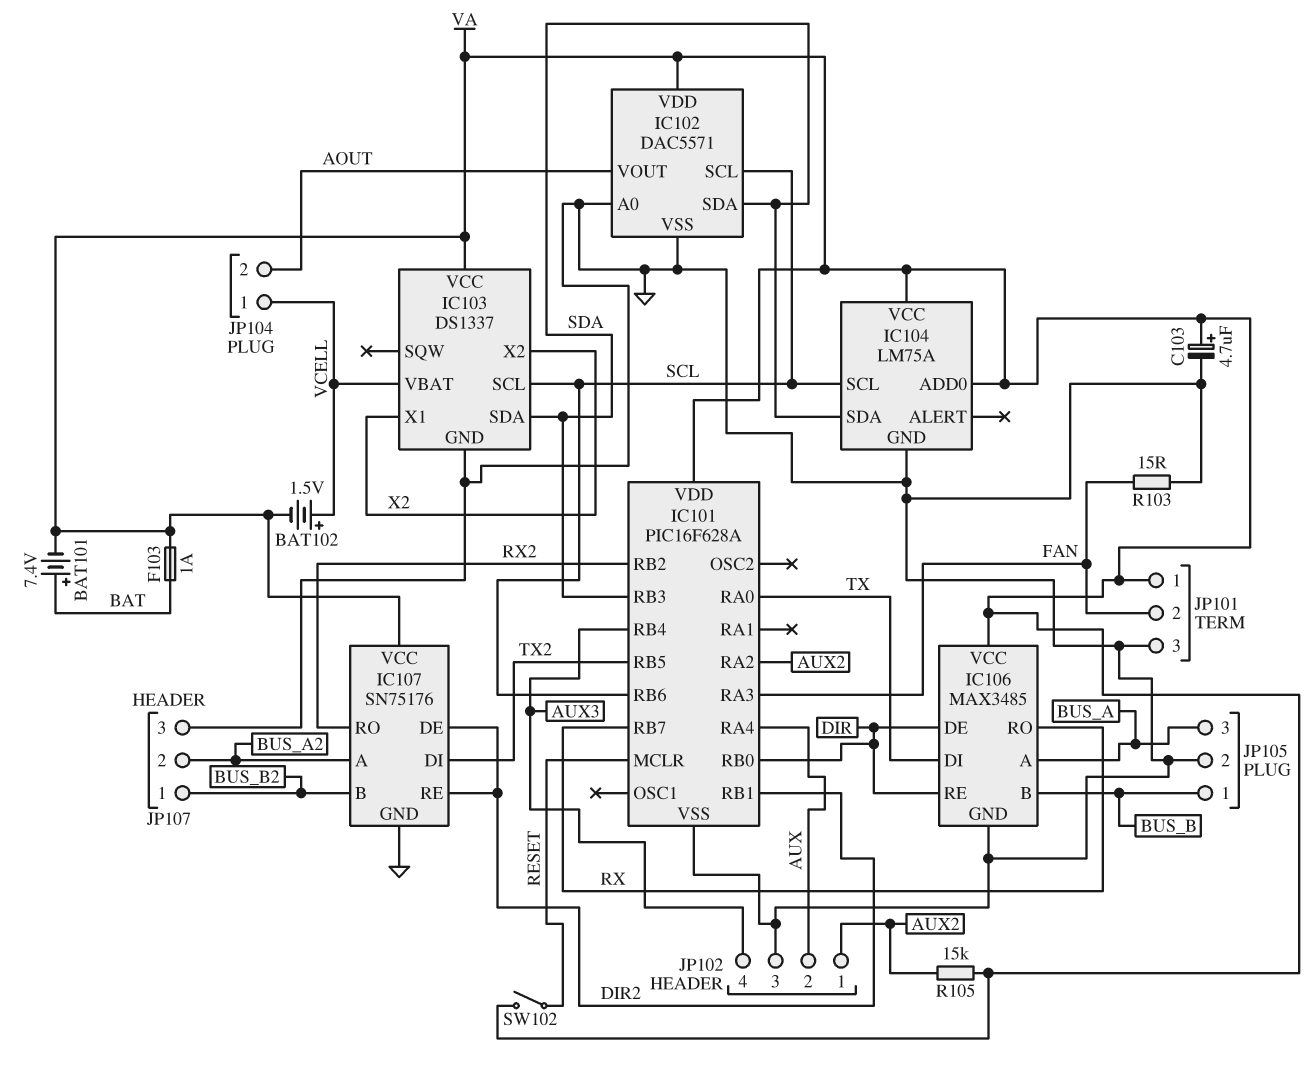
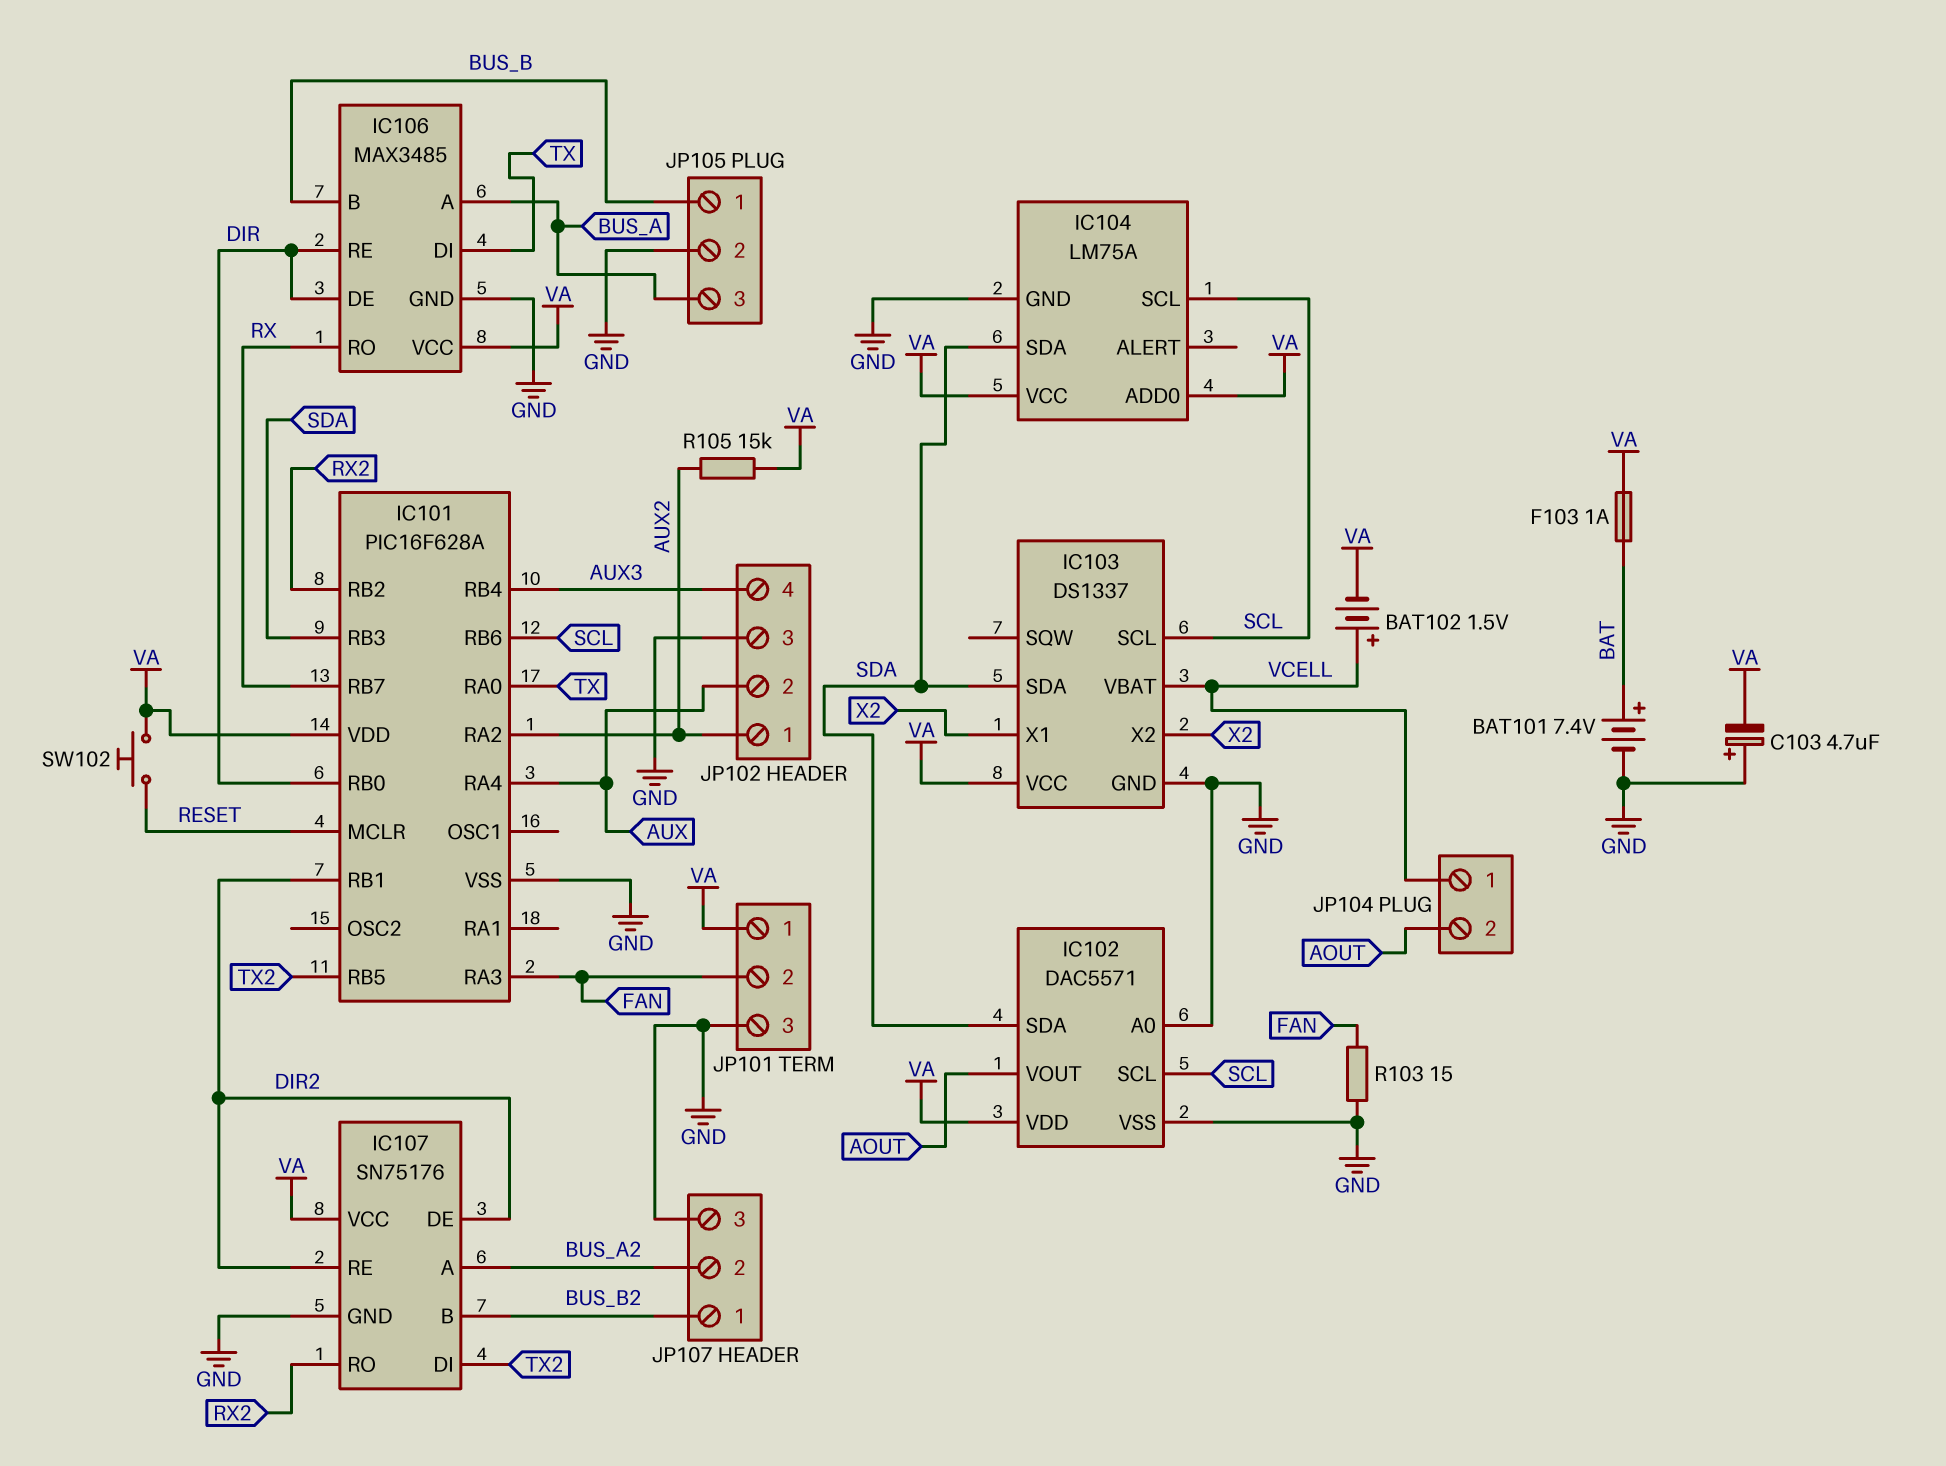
BAT101: 7.4V (plus BAT, minus VA) -> 7.4V (plus BAT, minus GND)
C103: 4.7uF (plus VA, minus GND) -> 4.7uF (plus GND, minus VA)
SW102: switch (RESET, VA) -> button (RESET, VA)

